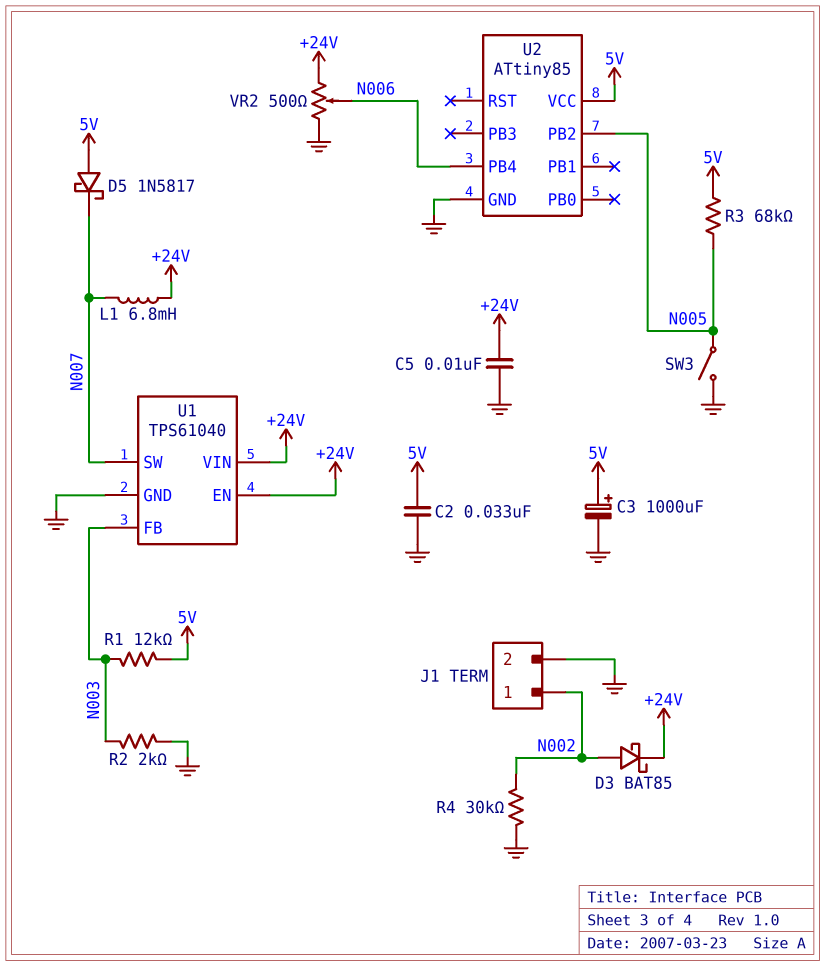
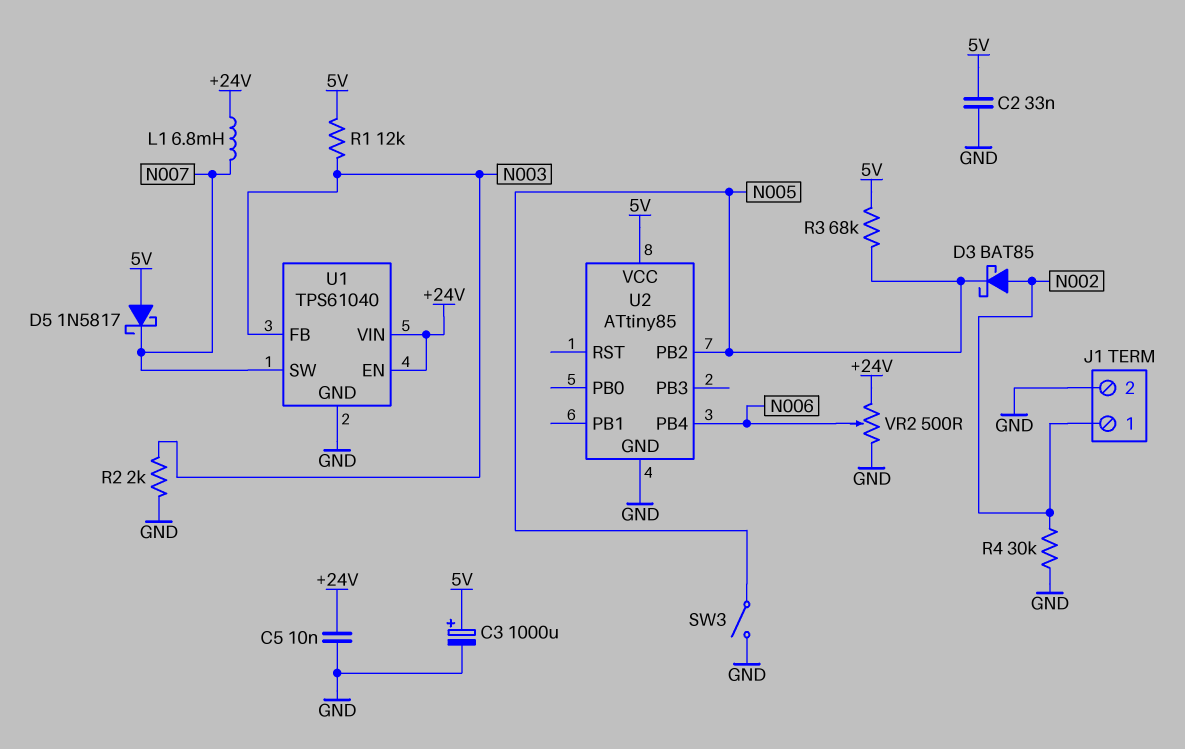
D3: schottky BAT85 (A N002, K +24V) -> schottky BAT85 (A N002, K N005)

